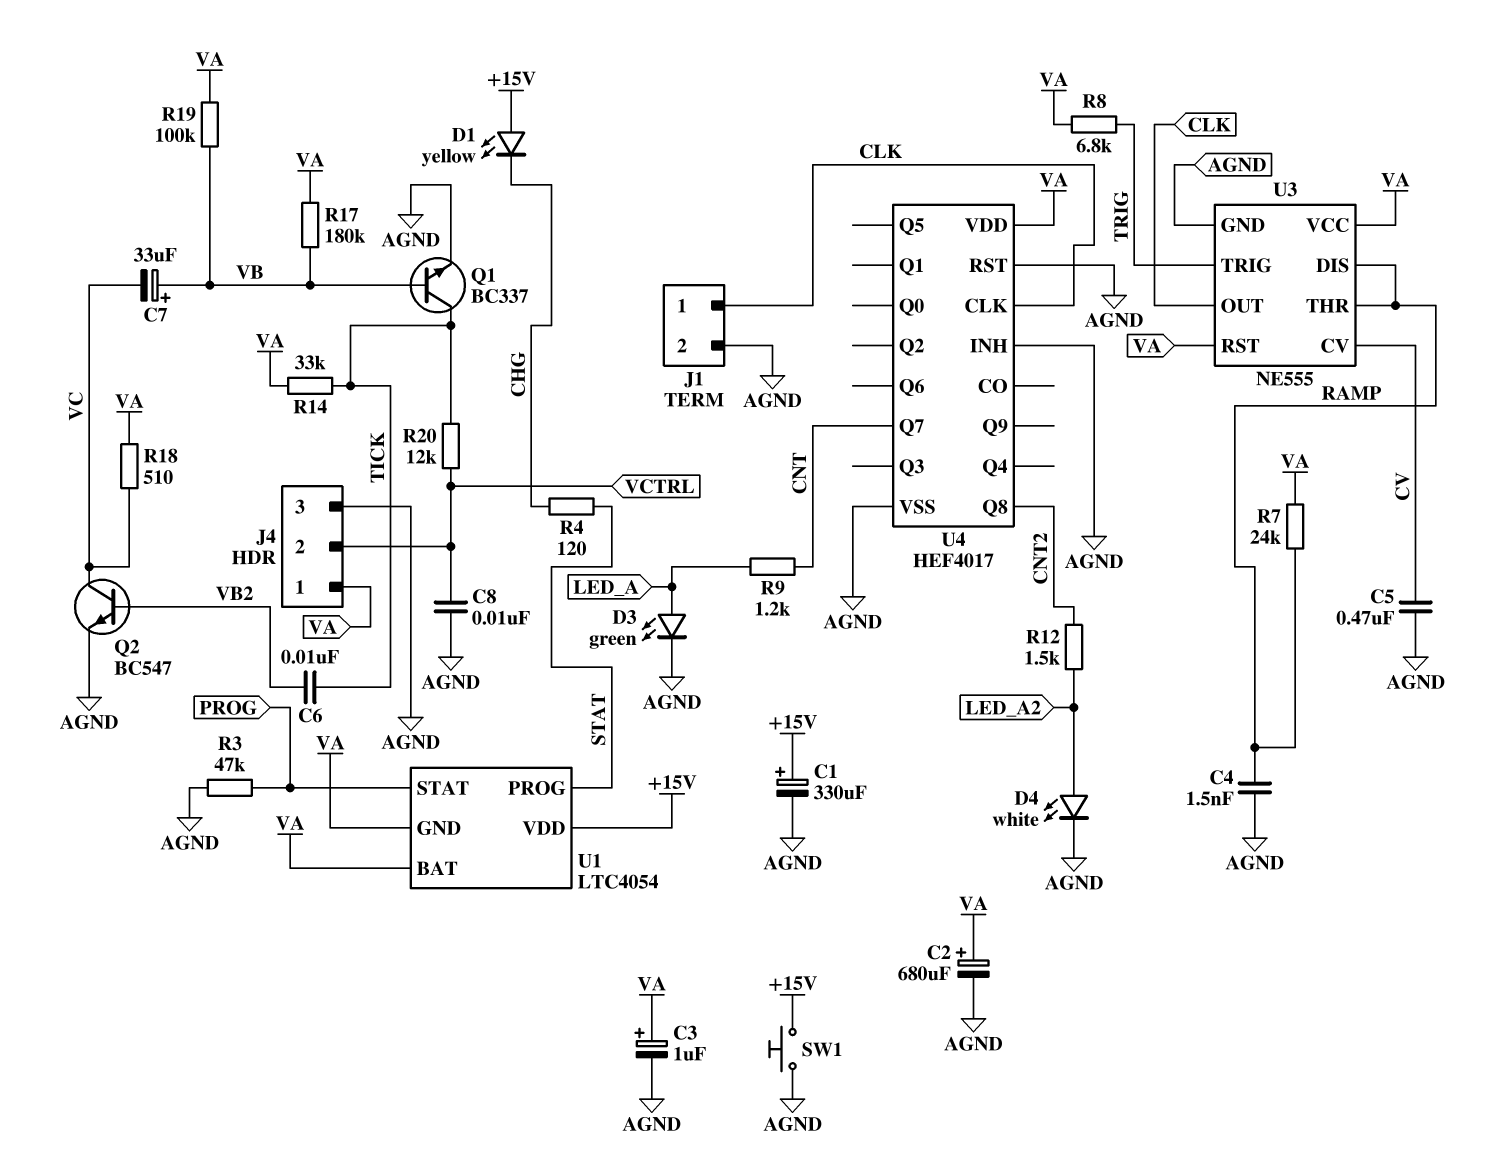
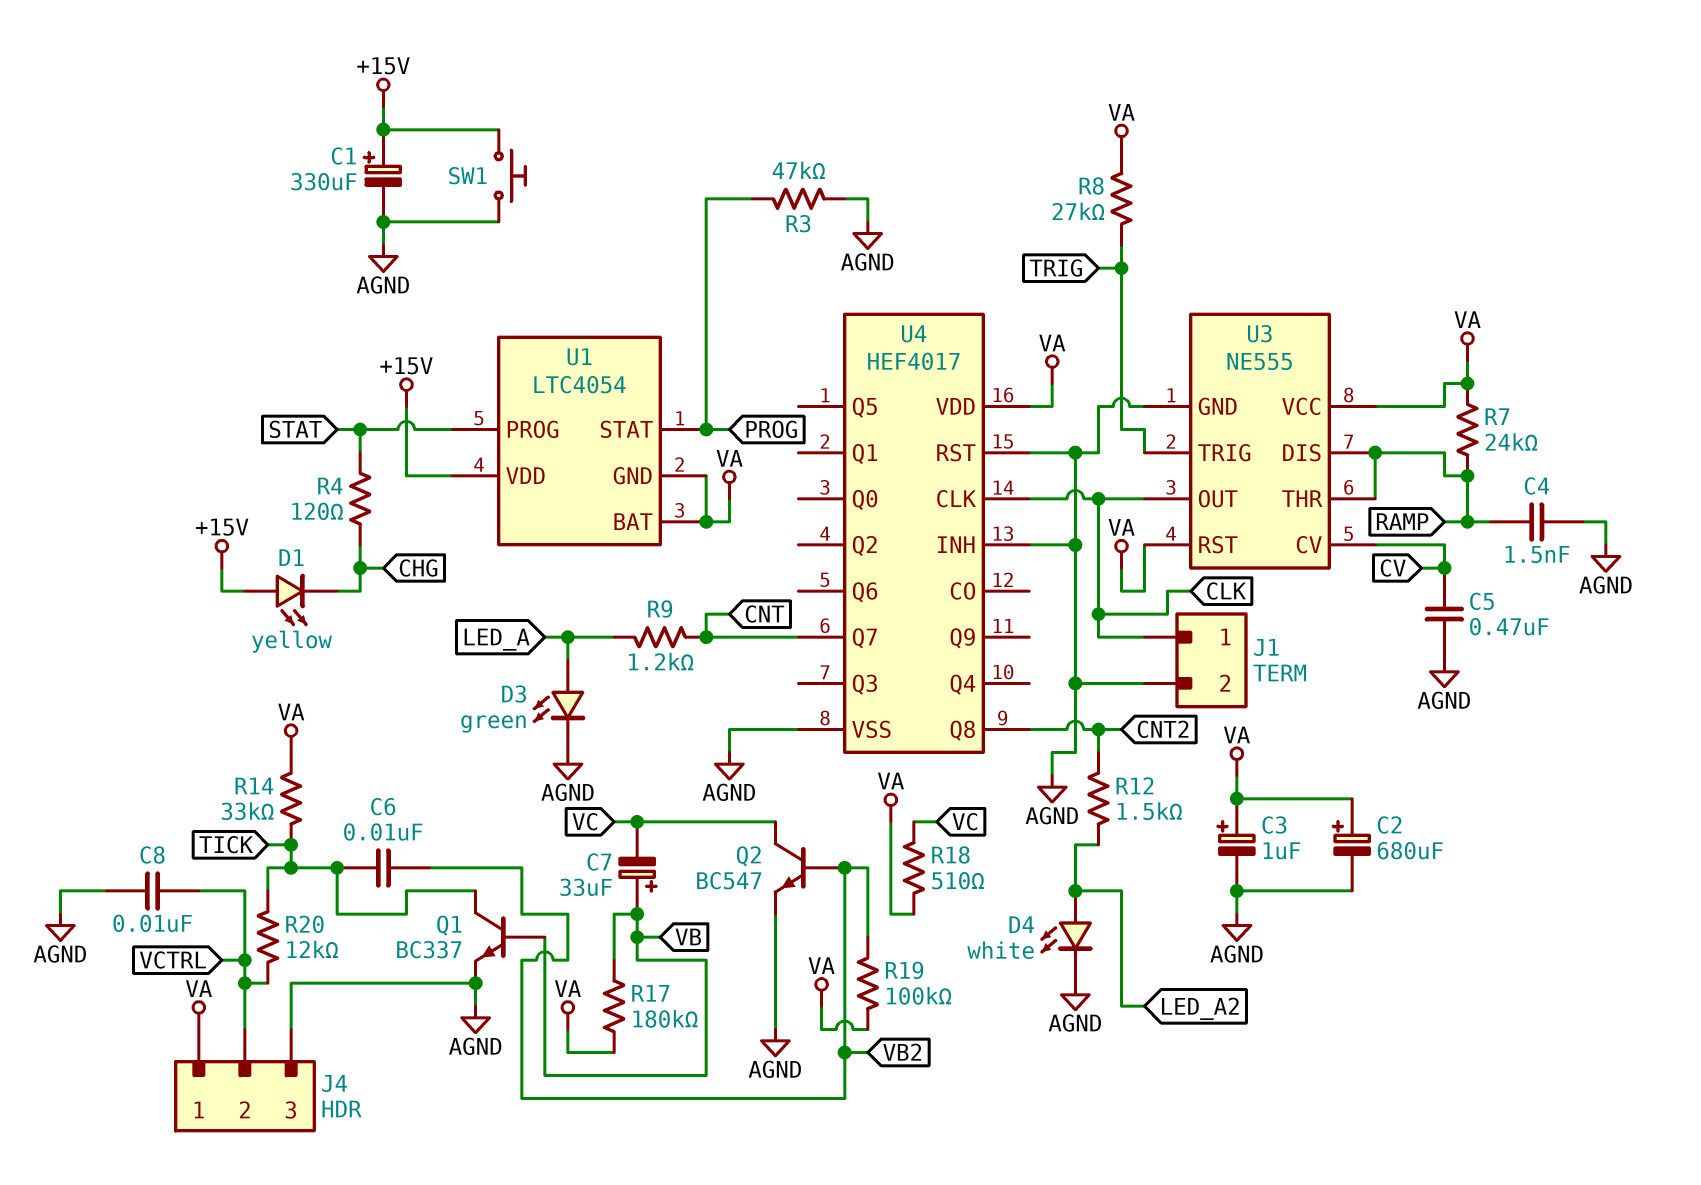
R8: 6.8k (TRIG, VA) -> 27k (TRIG, VA)
R19: 100k (VA, VB) -> 100k (VA, VB2)

